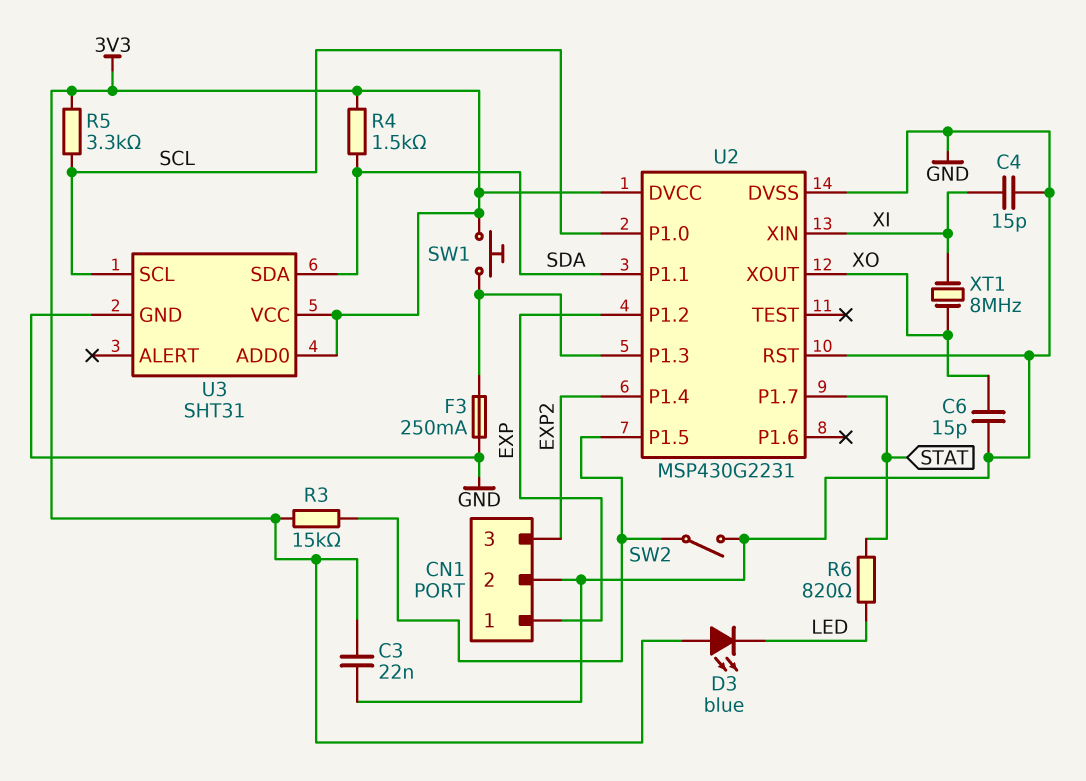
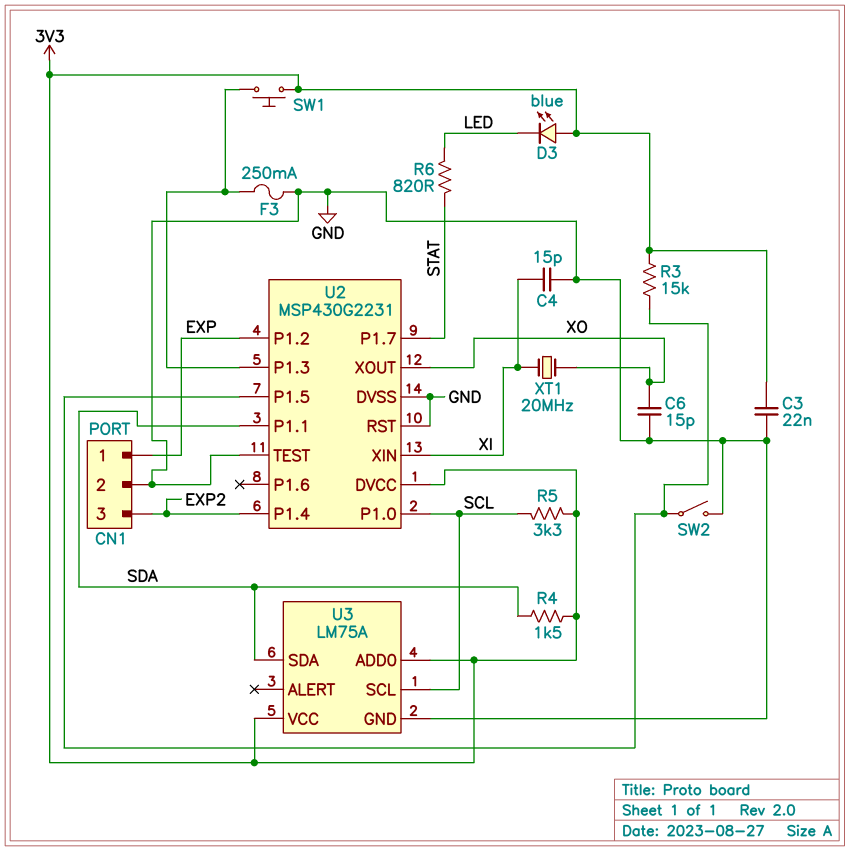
U2 pin TEST: none -> GND
U3: SHT31 -> LM75A
XT1: 8MHz (XI, XO) -> 20MHz (XI, XO)

